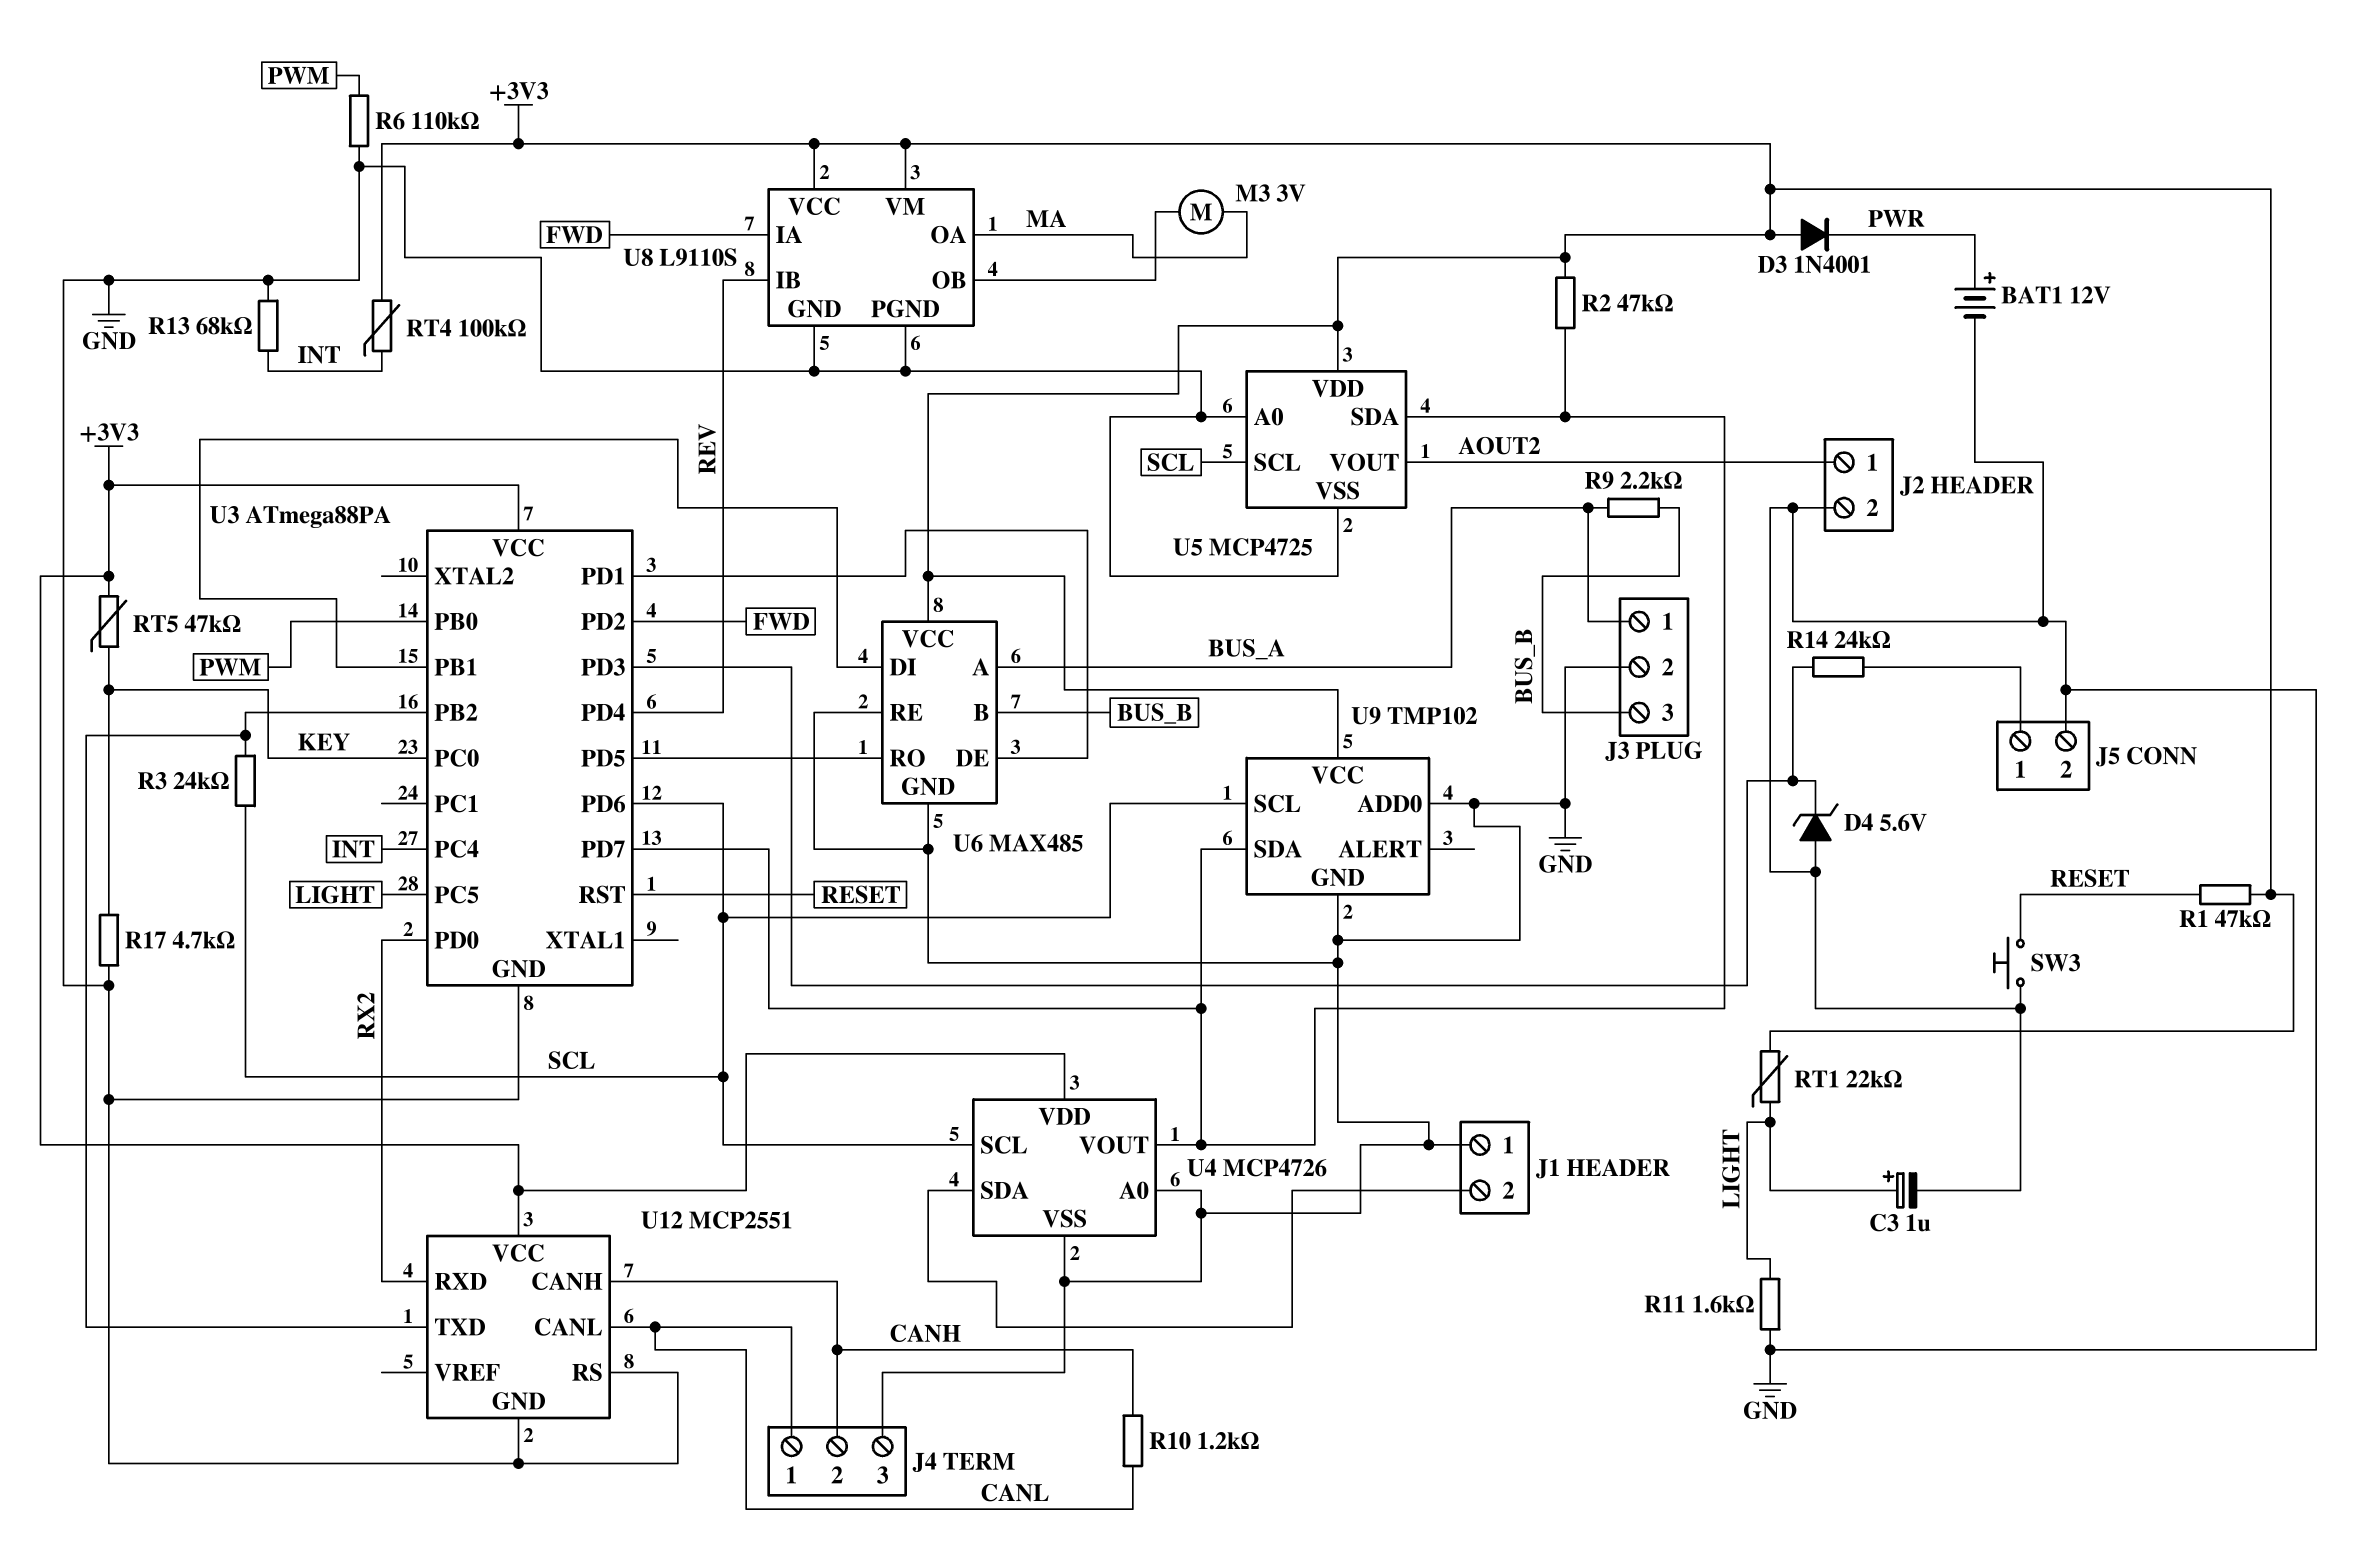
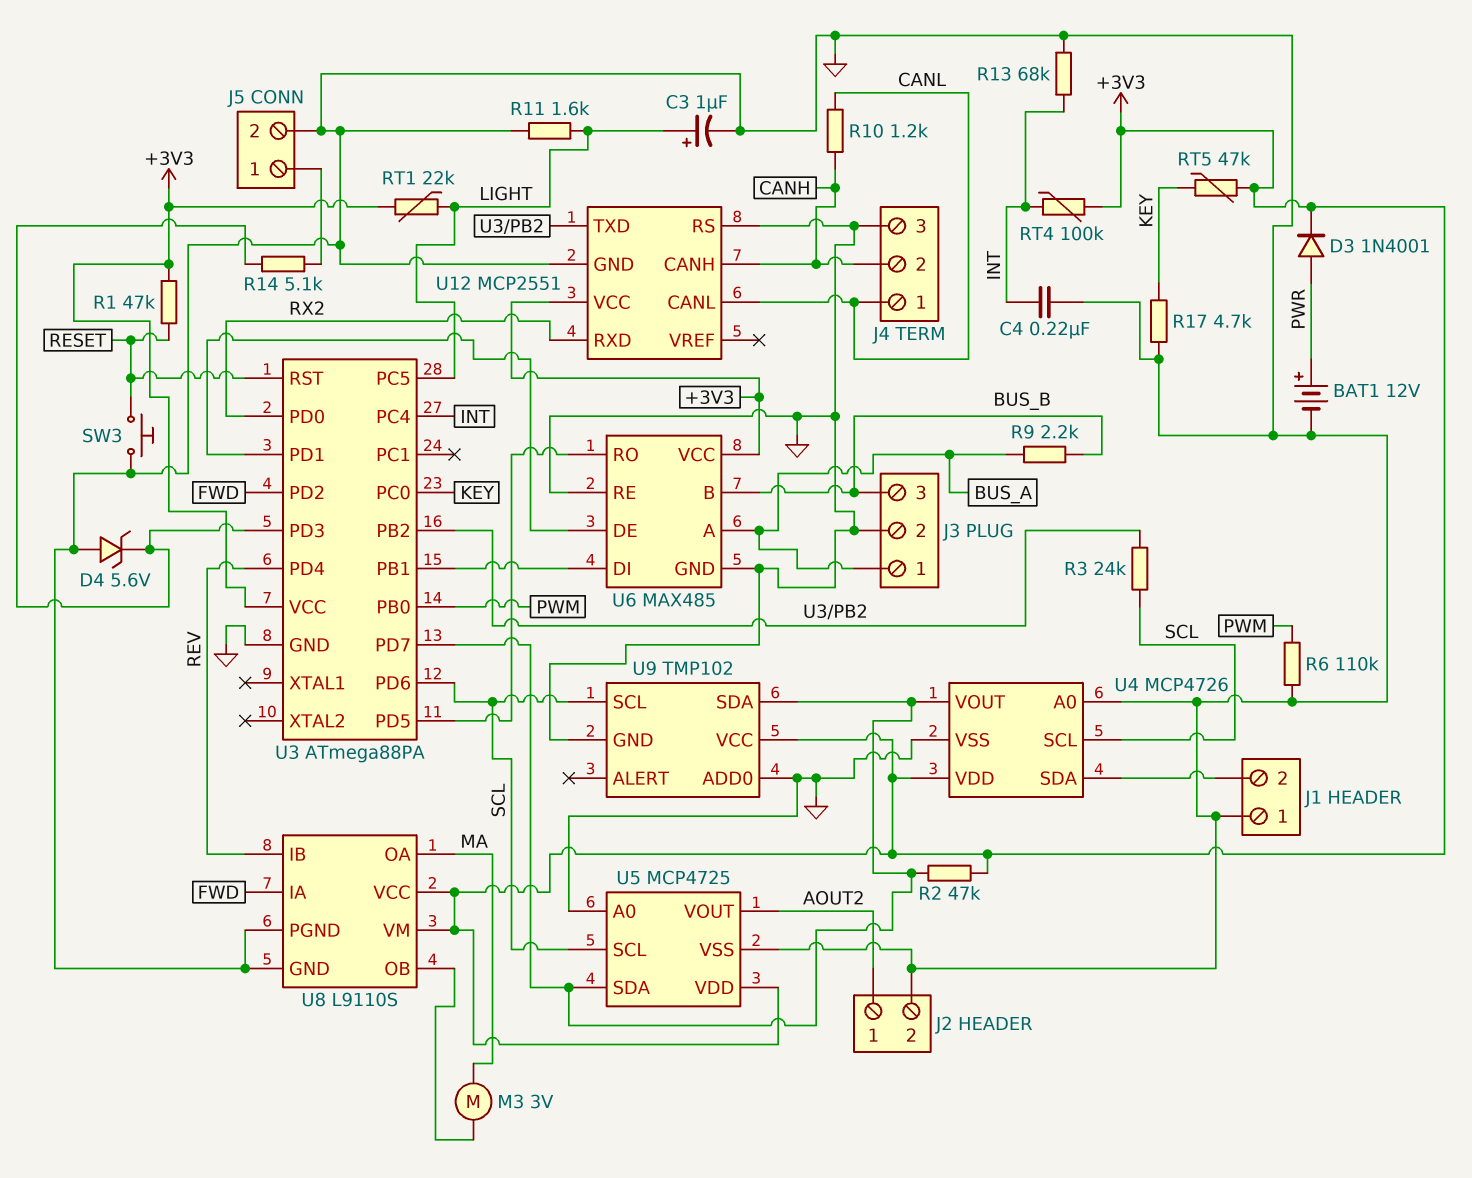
C4: none -> 220nF (GND, INT)
D3: diode 1N4001 (A +3V3, K PWR) -> diode 1N4001 (A PWR, K +3V3)
R14: 24k (J5/1, U3/PD3) -> 5.1k (J5/1, U3/PD3)

